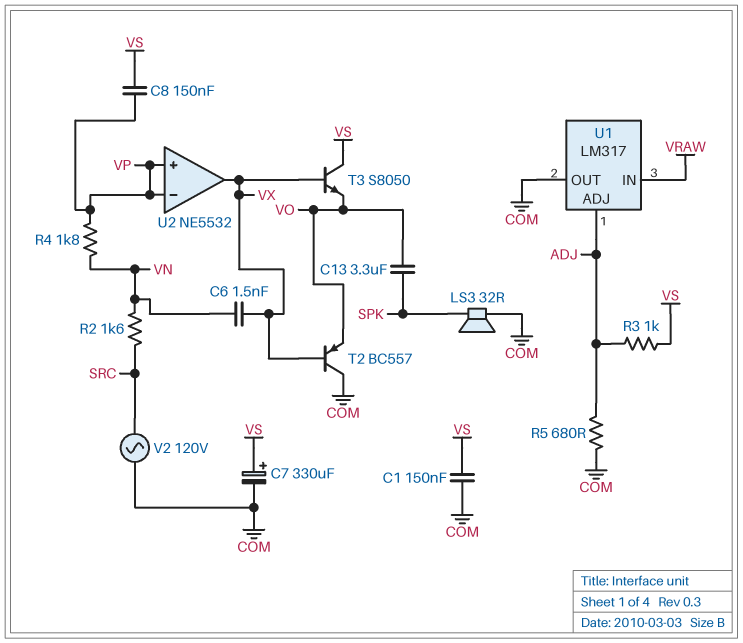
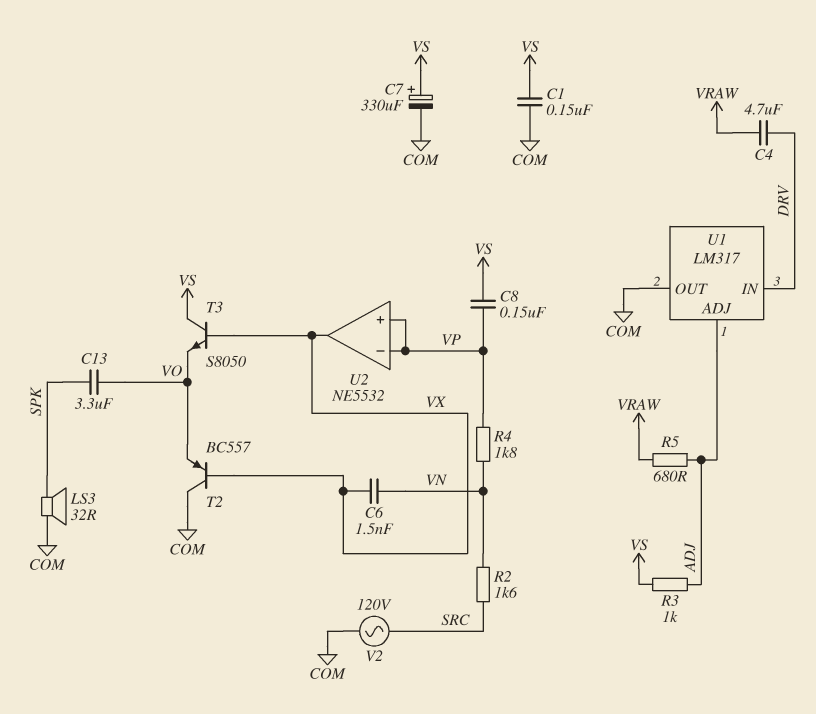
C4: none -> 4.7uF (DRV, VRAW)
R5: 680 (ADJ, COM) -> 680 (ADJ, VRAW)
U1 pin IN: VRAW -> DRV

